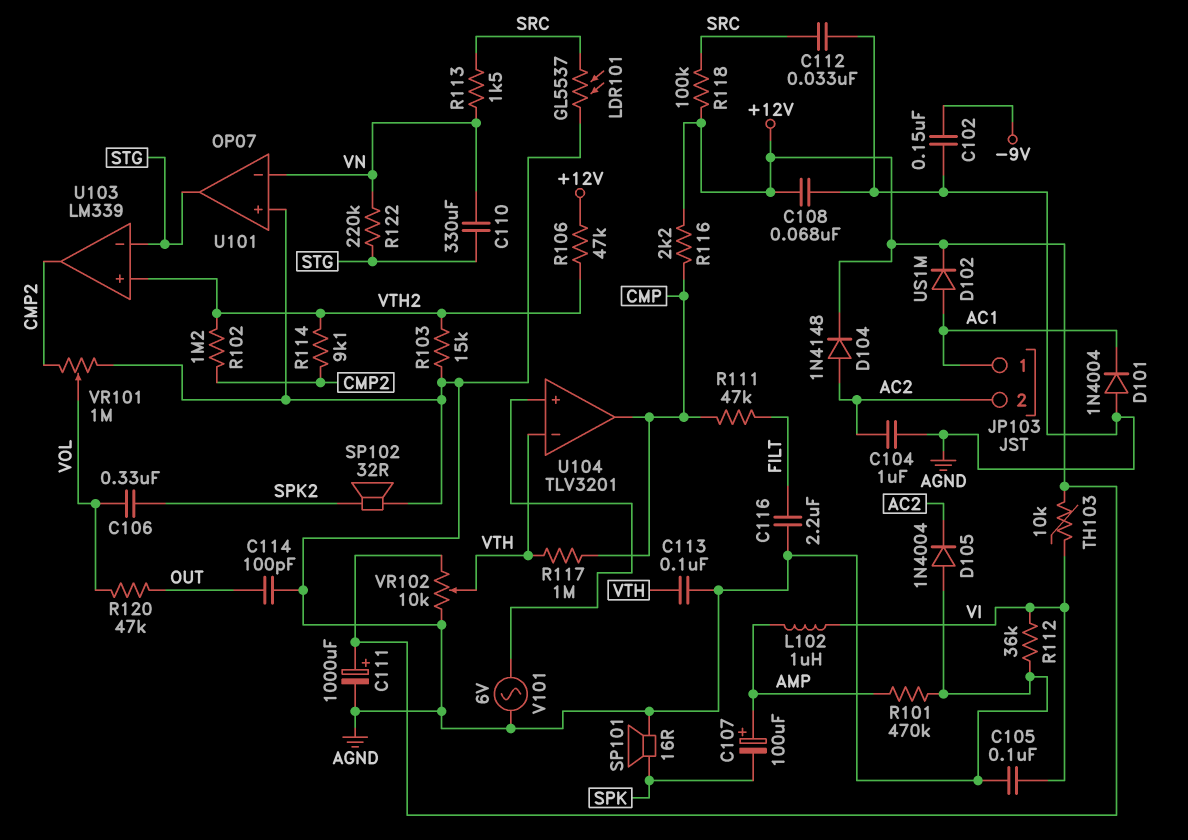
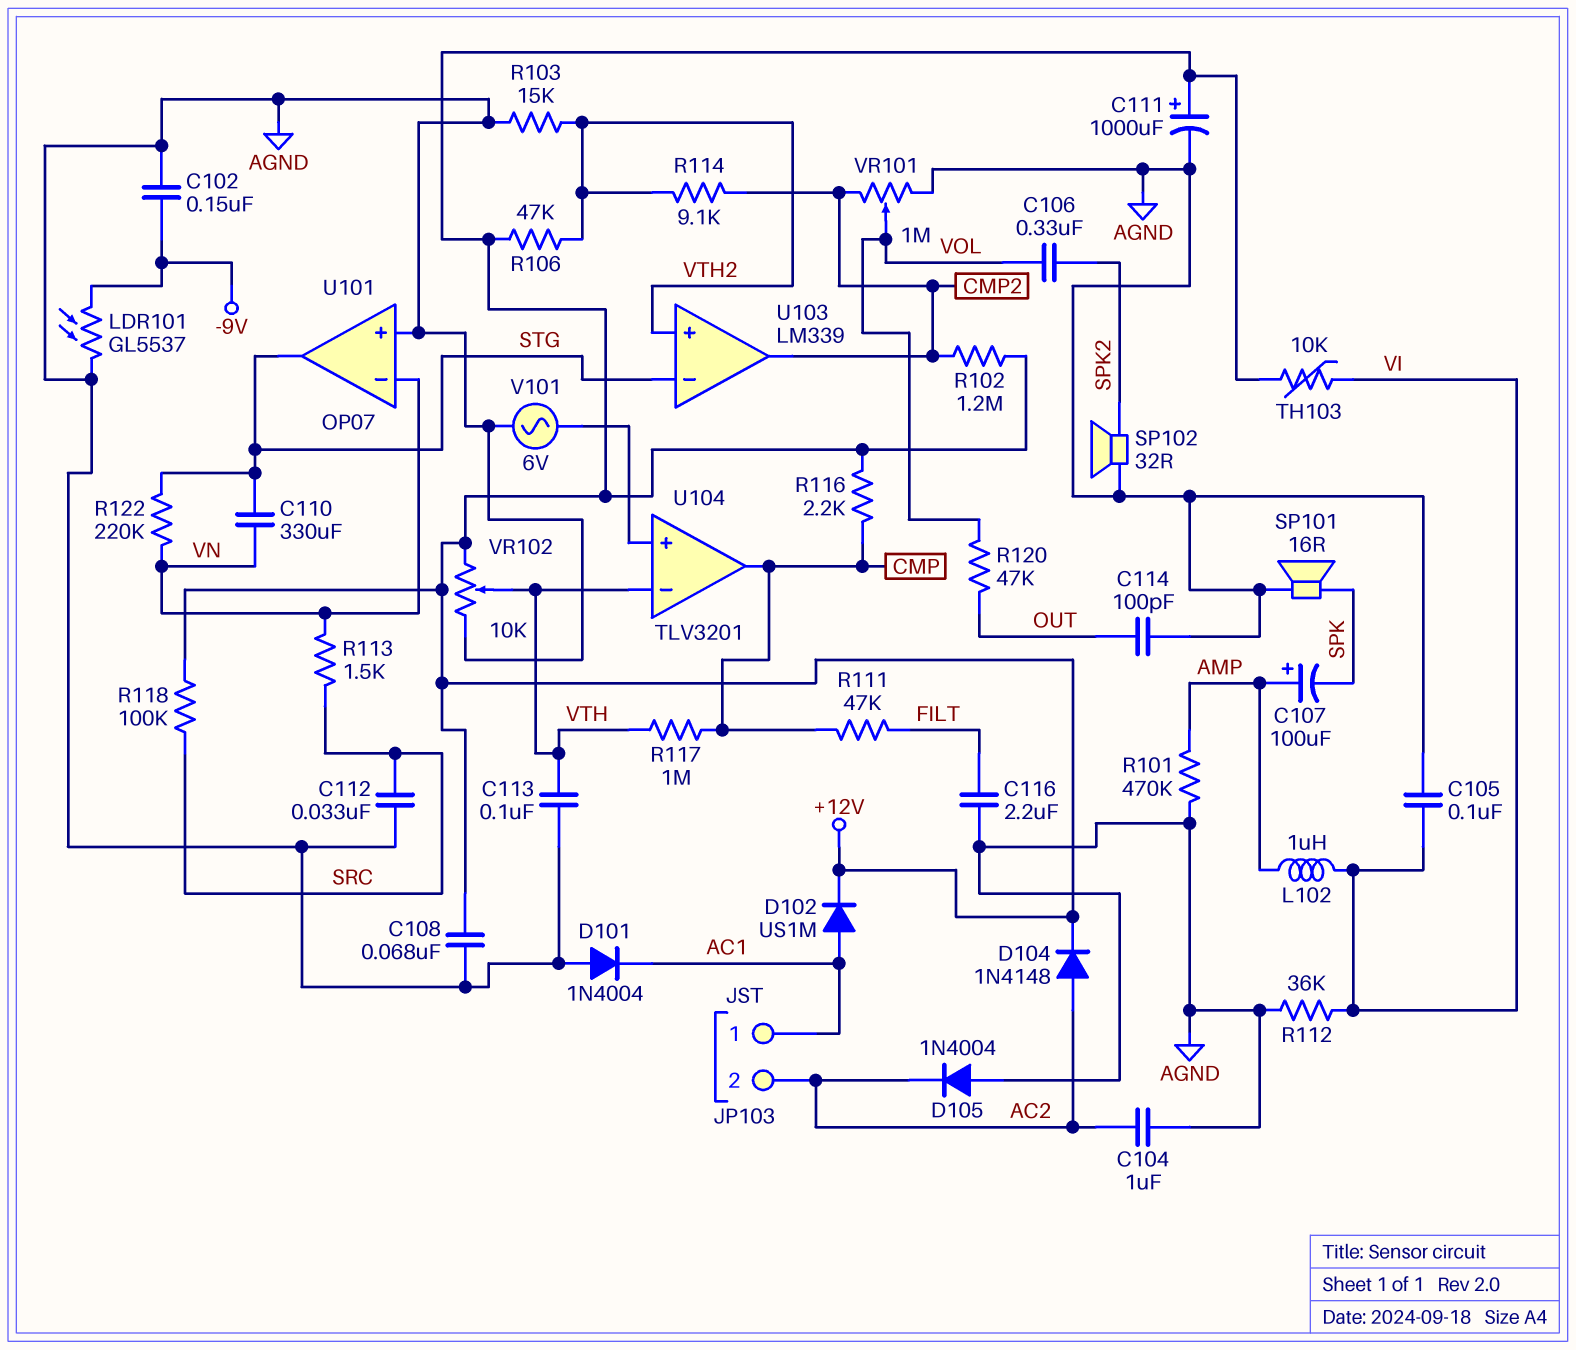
LDR101: GL5537 (AGND, SRC) -> GL5537 (-9V, AGND)
R102: 1.2M (CMP2, VTH2) -> 1.2M (+12V, CMP2)

